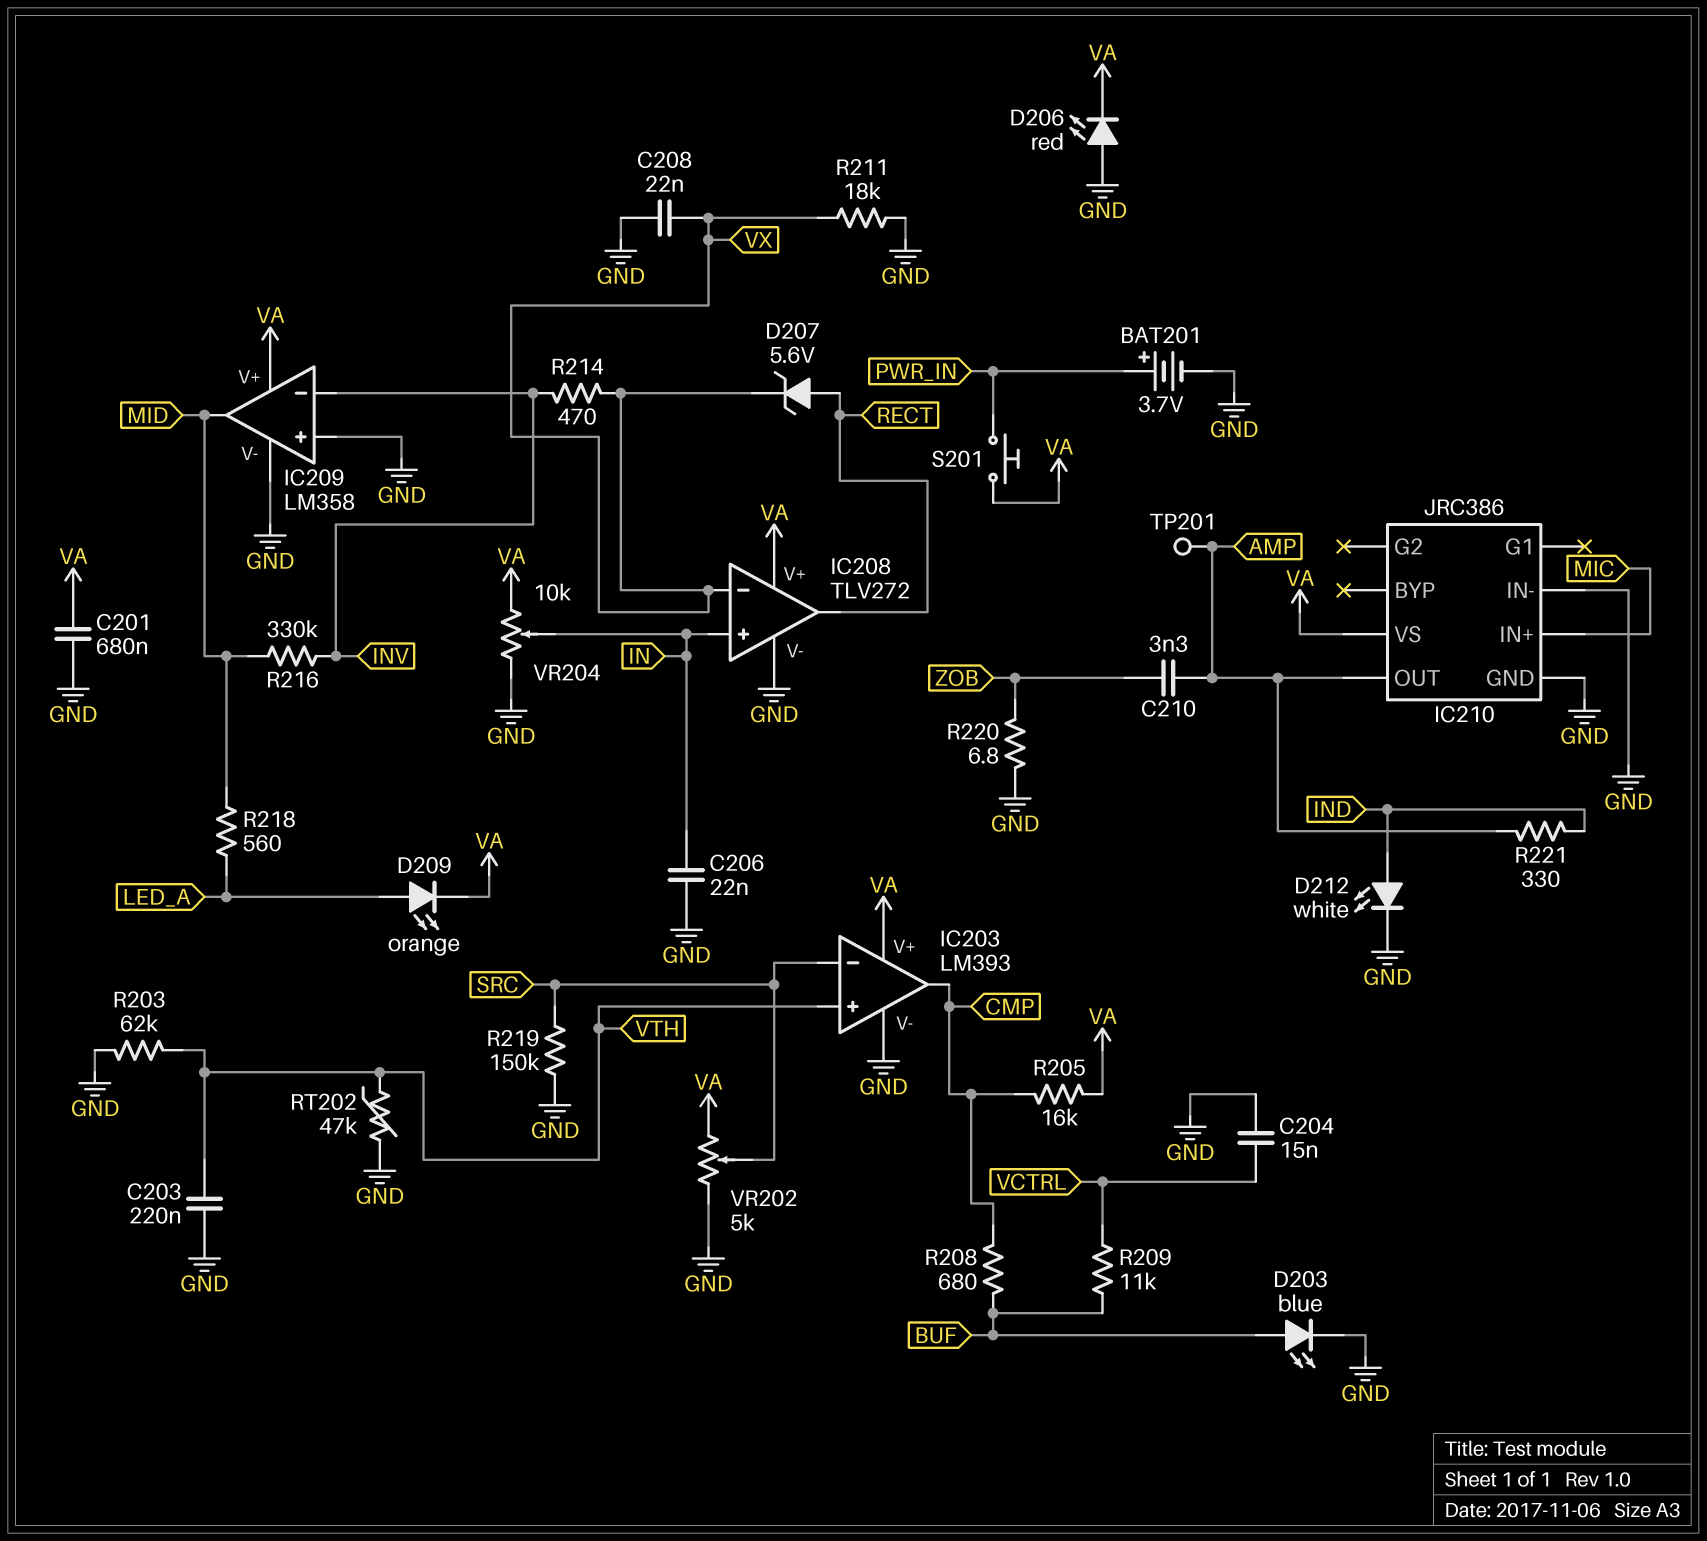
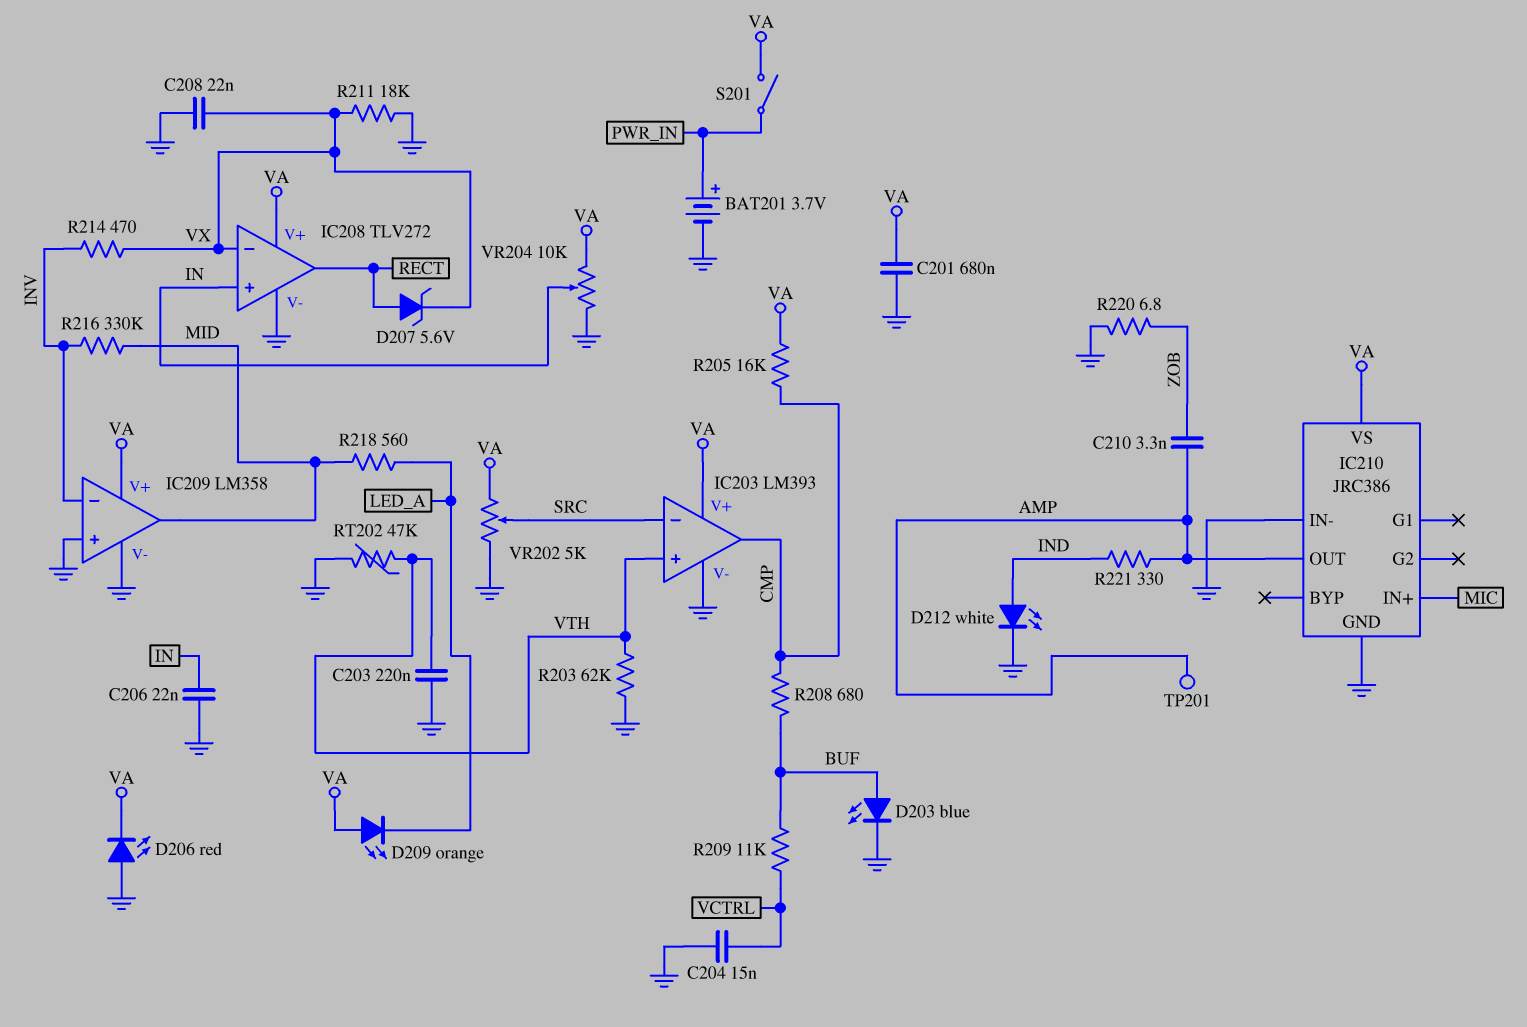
D209: LED orange (A LED_A, K VA) -> LED orange (A VA, K LED_A)
R219: 150k (GND, SRC) -> none
S201: button (PWR_IN, VA) -> switch (PWR_IN, VA)

